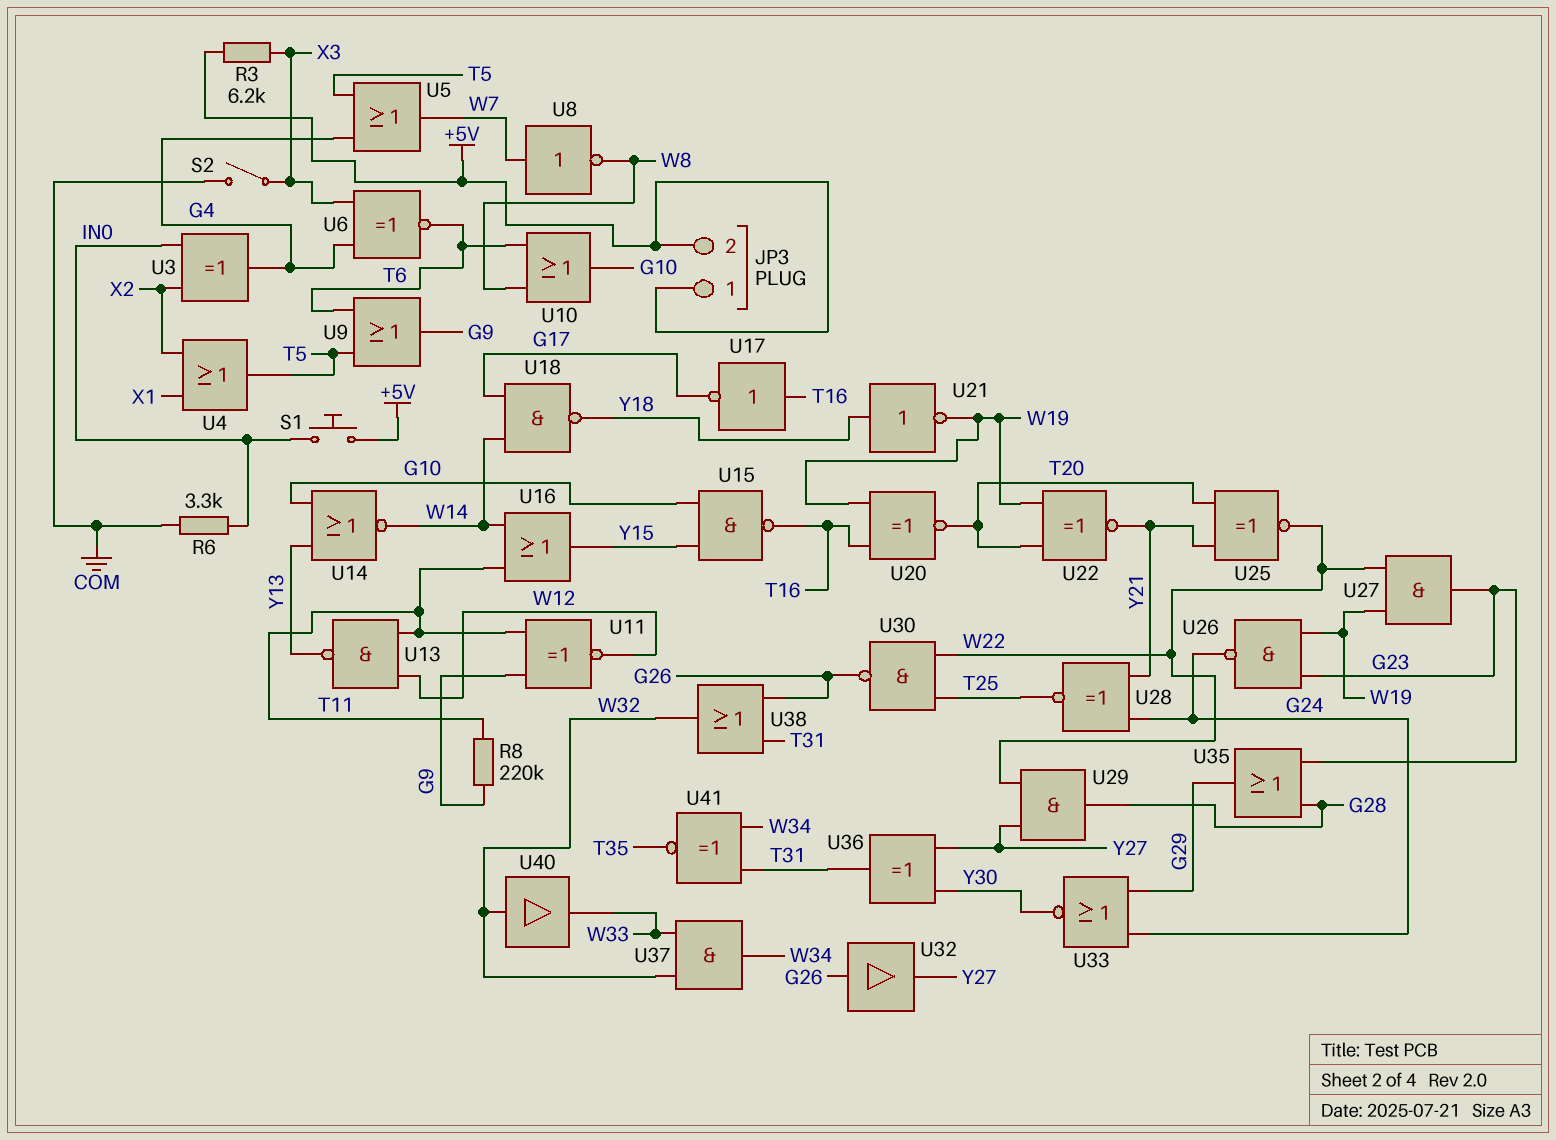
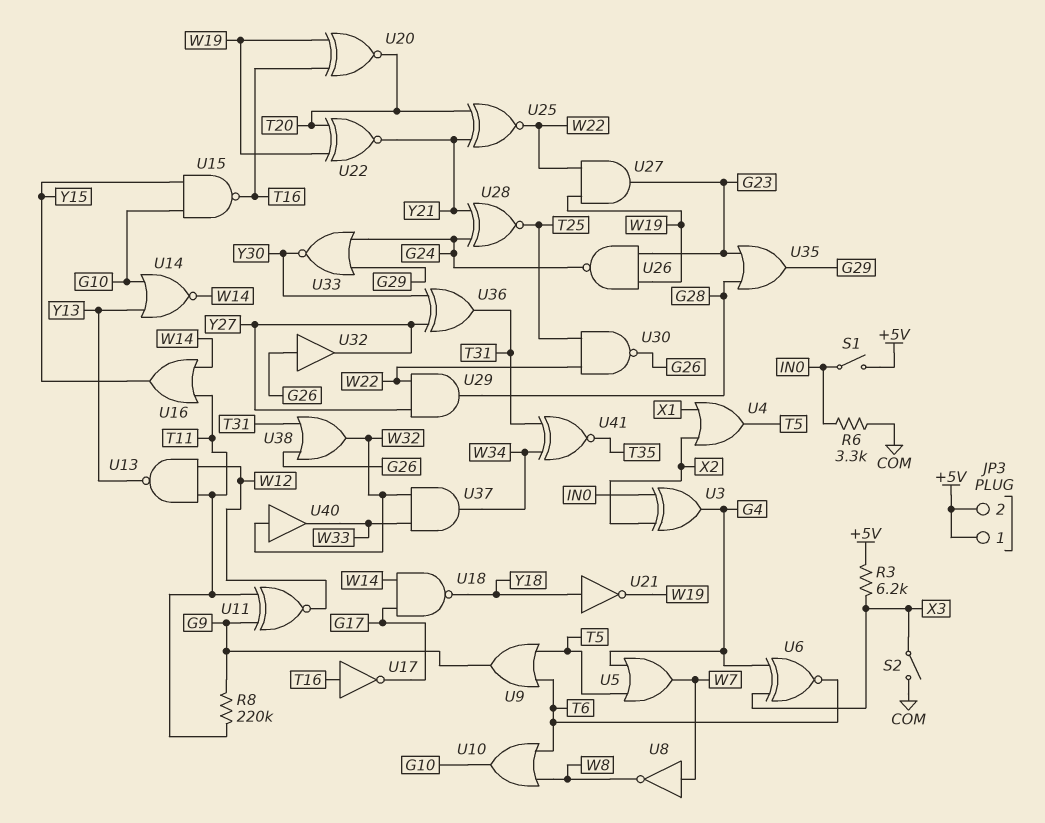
S1: button (+5V, IN0) -> switch (+5V, IN0)

